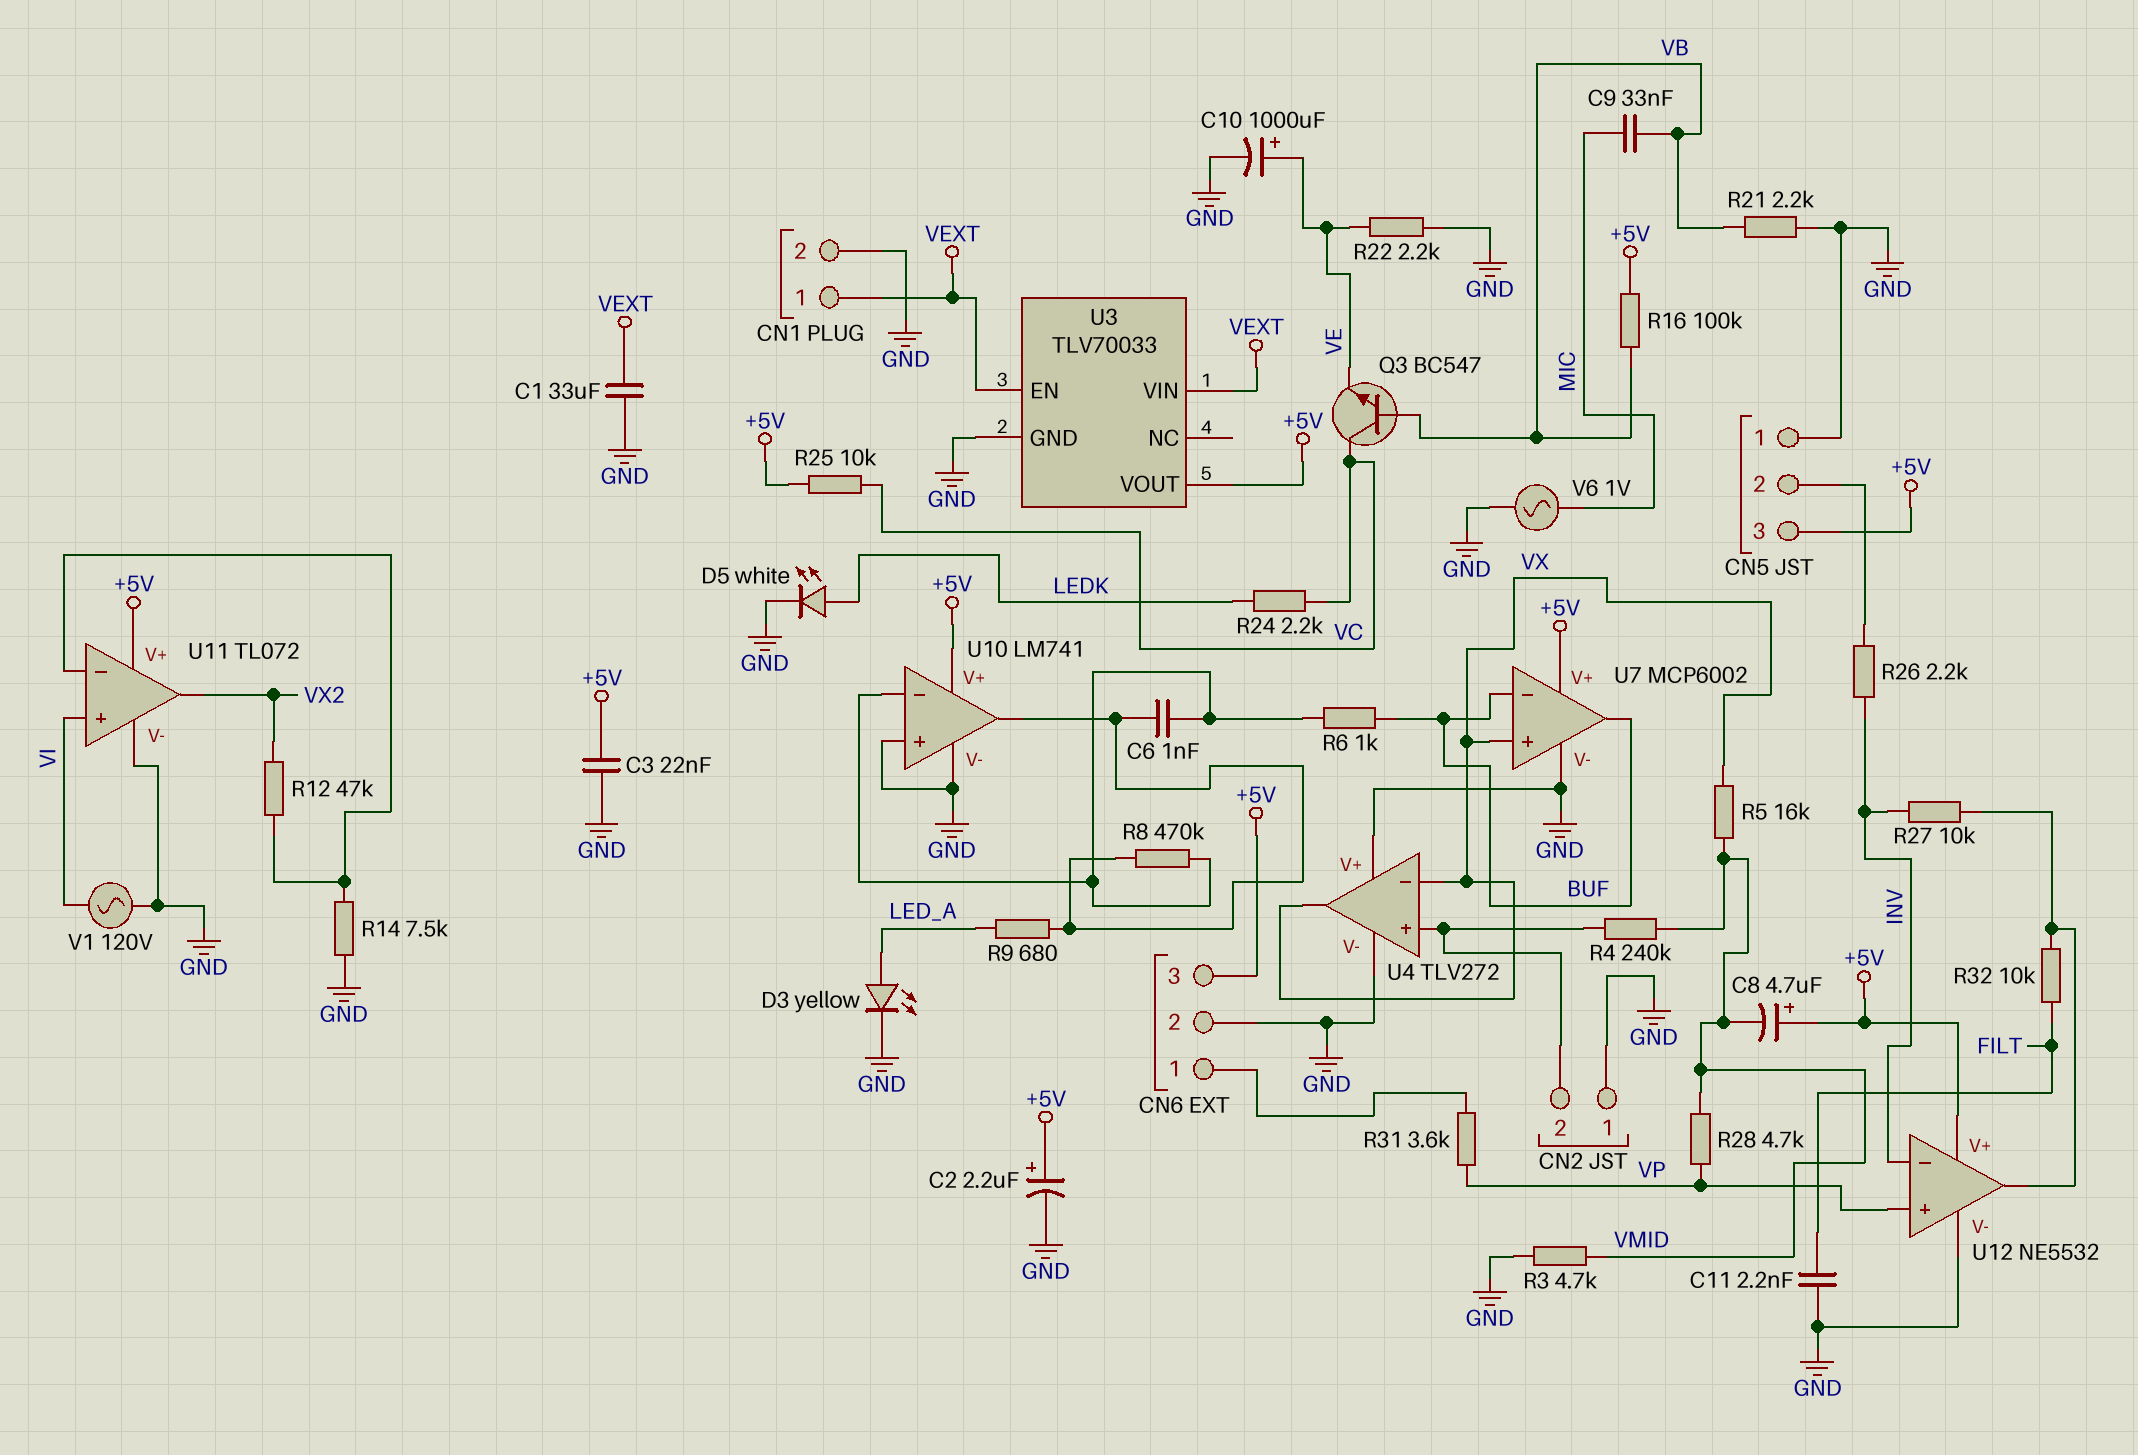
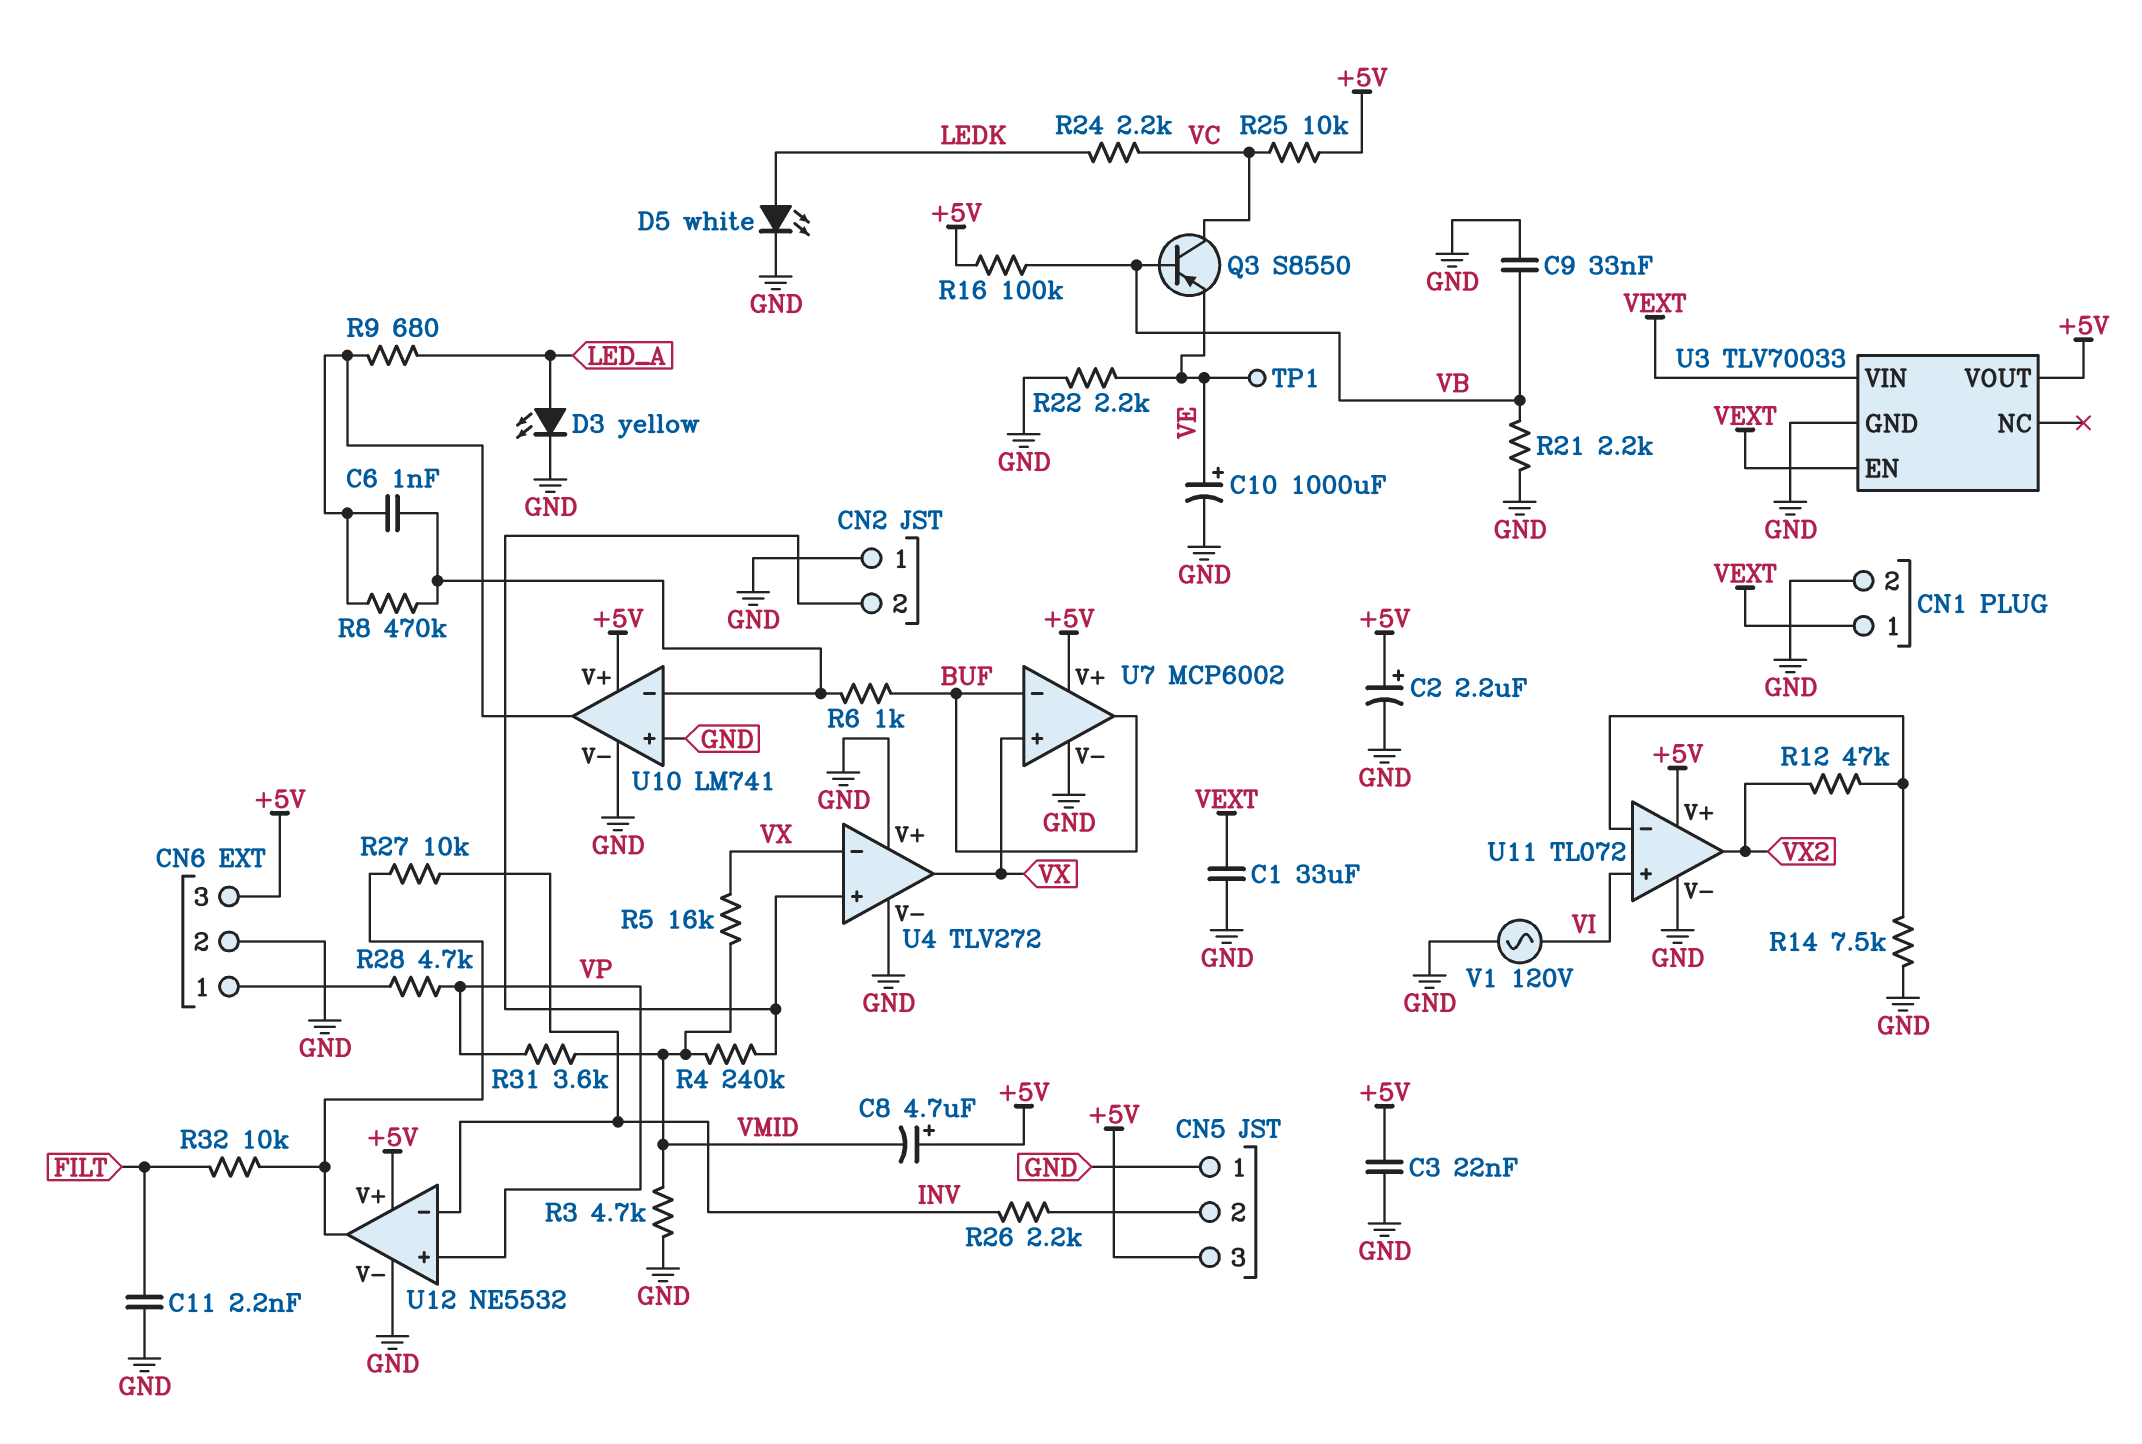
C9: 33nF (MIC, VB) -> 33nF (GND, VB)
Q3: NPN BC547 (B VB, C VC, E VE) -> PNP S8550 (B VB, C VC, E VE)
R28: 4.7k (VMID, VP) -> 4.7k (CN6/1, VP)
R31: 3.6k (CN6/1, VP) -> 3.6k (VMID, VP)
TP1: none -> test point (VE)
V6: AC 1V (GND, MIC) -> none

